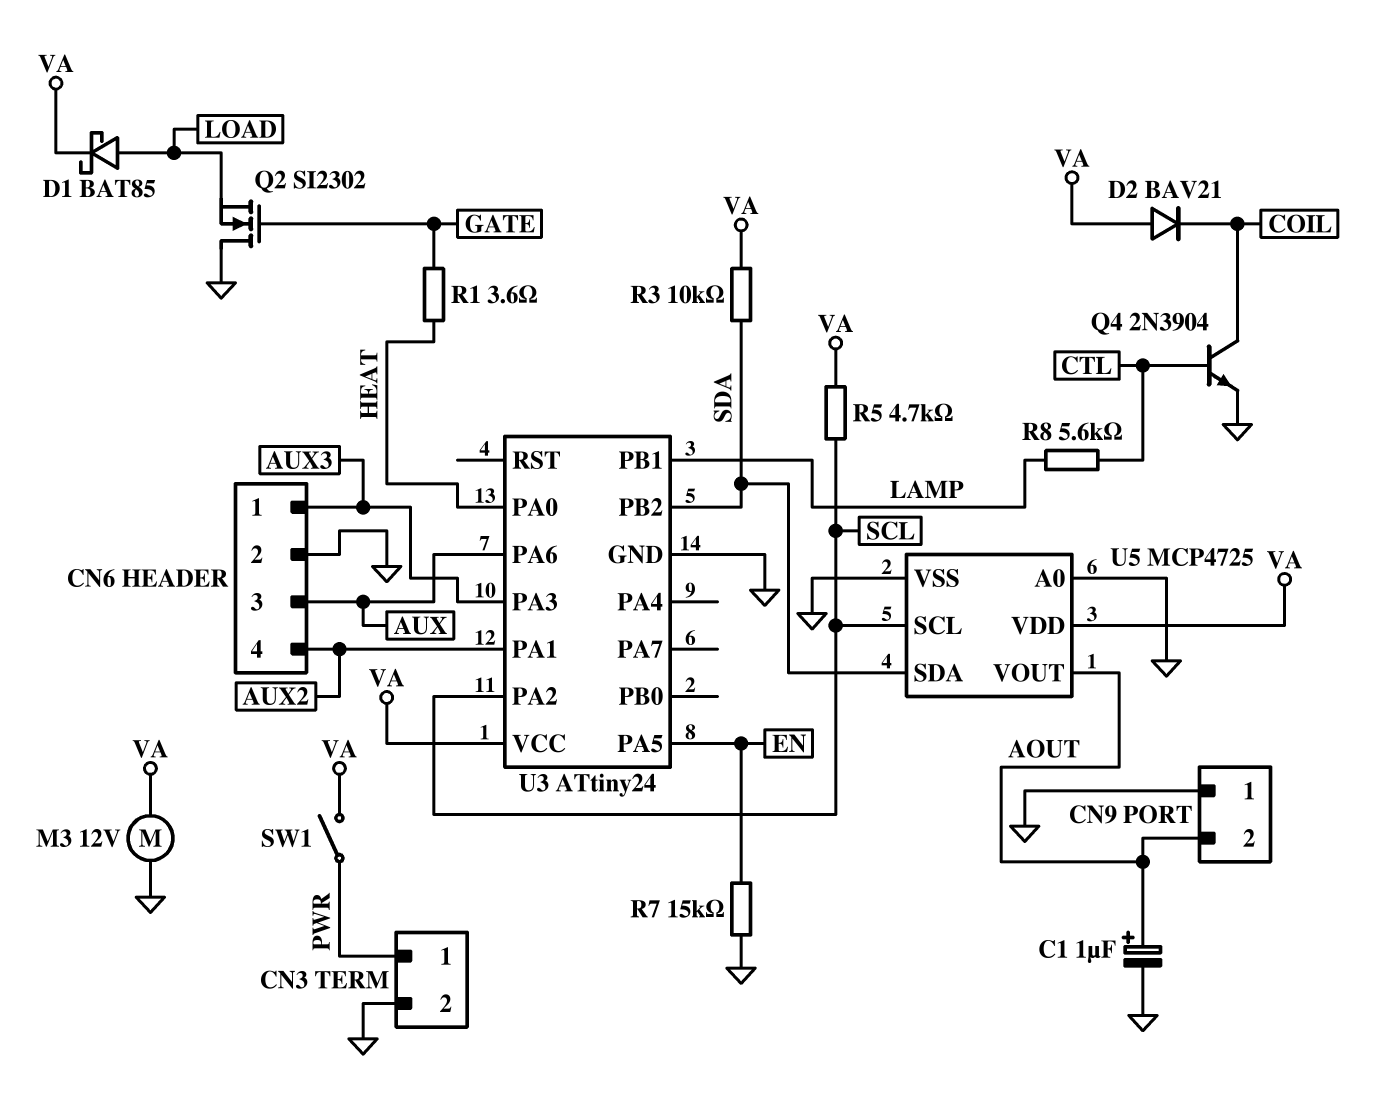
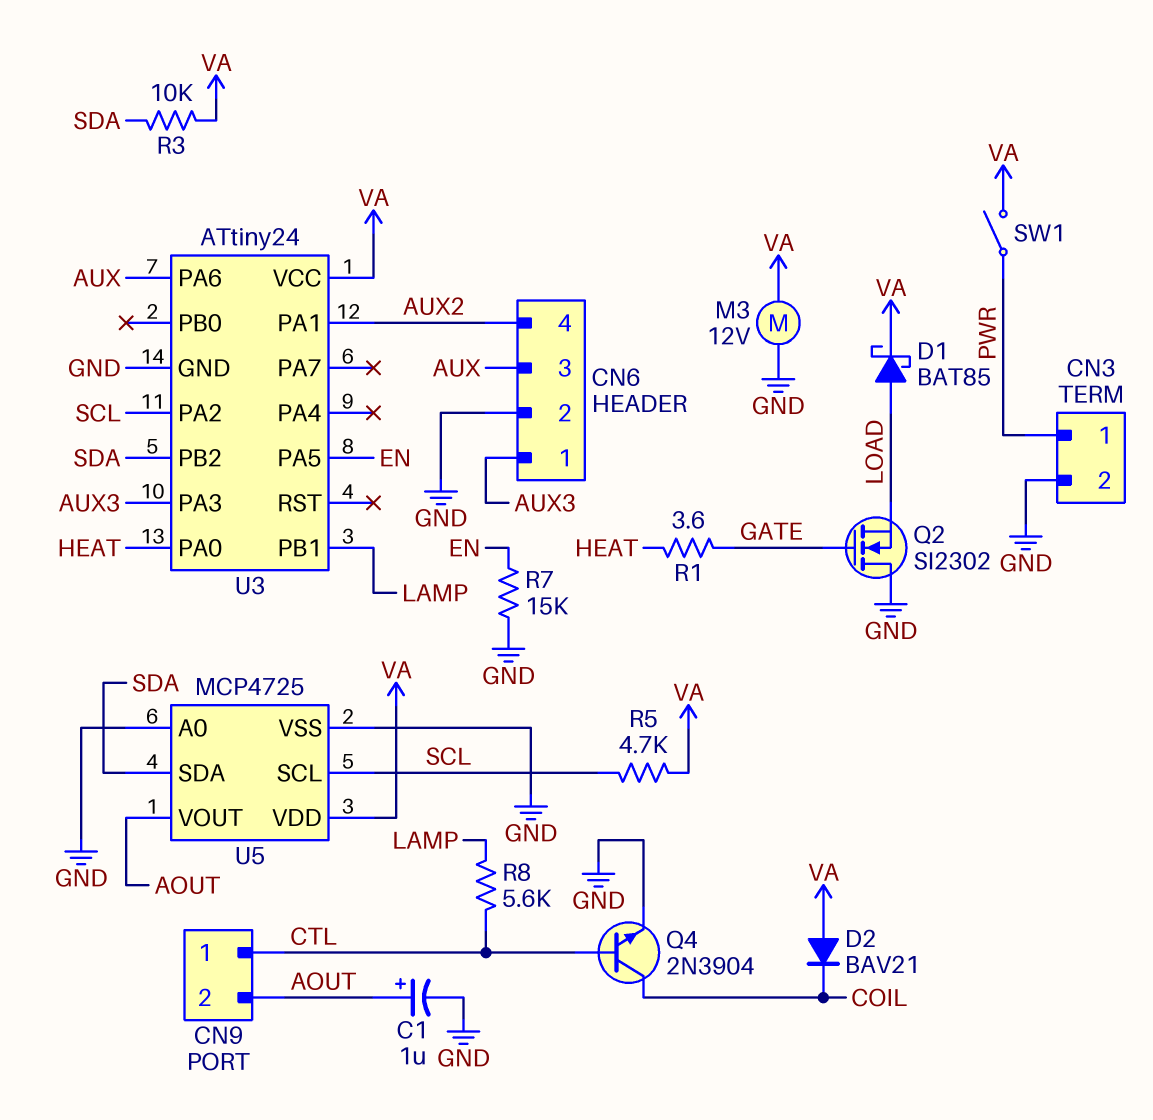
CN9 pin 1: GND -> CTL

